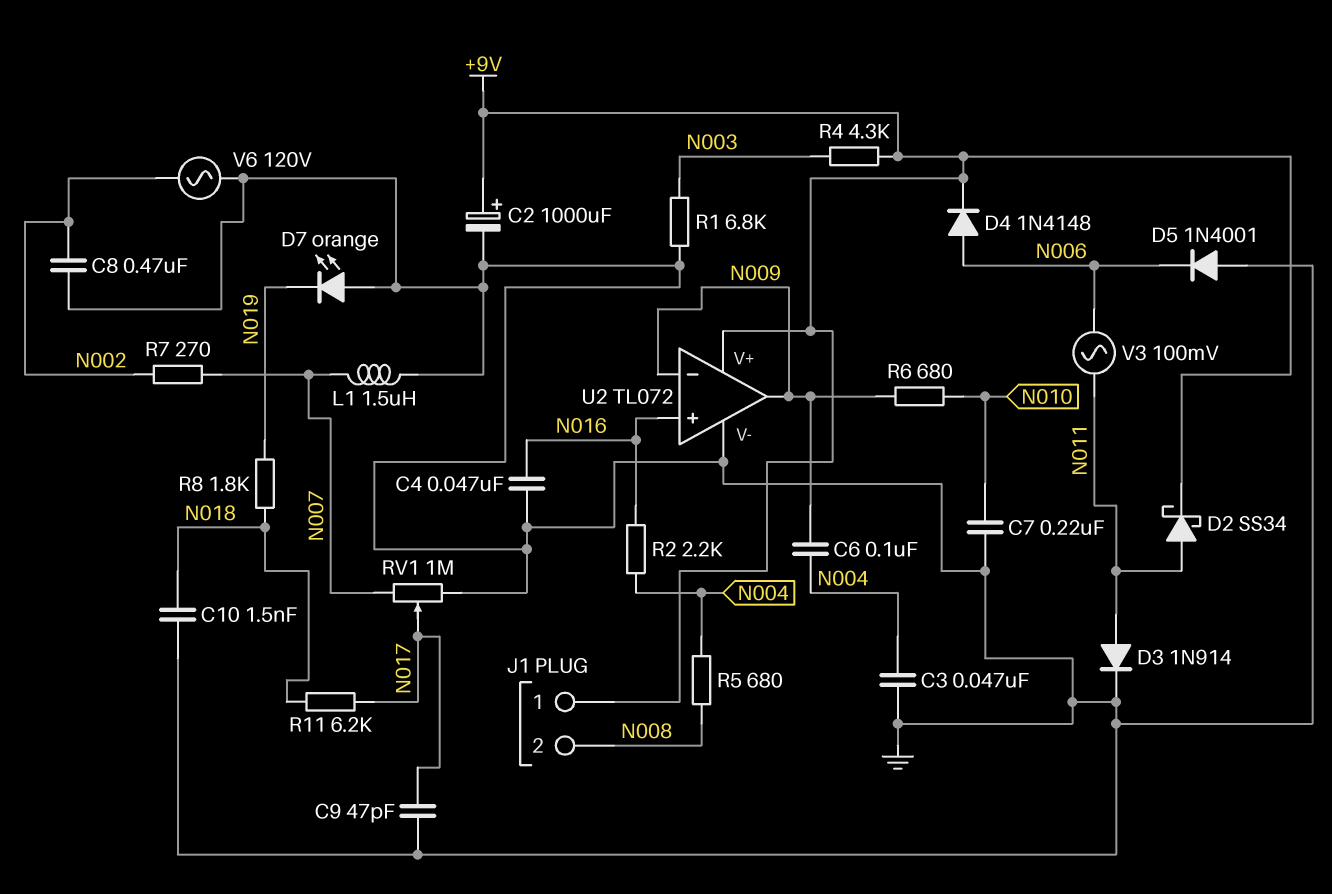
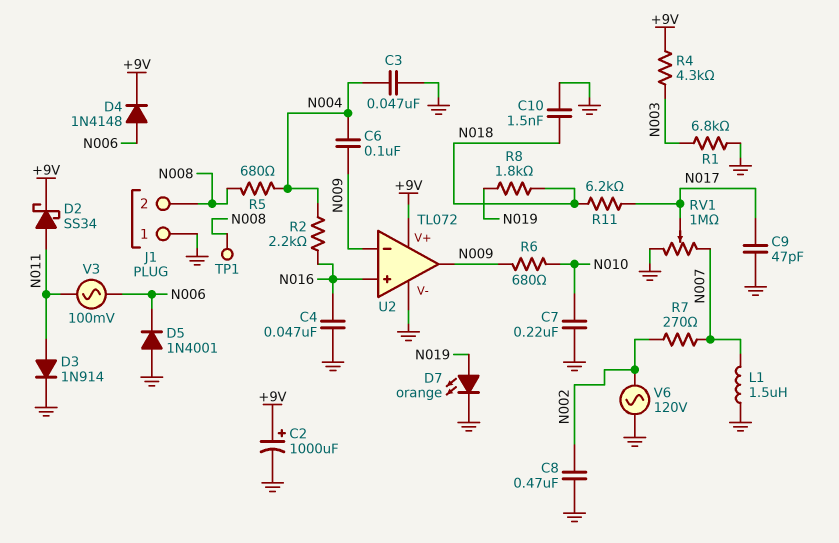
D7: LED orange (A GND, K N019) -> LED orange (A N019, K GND)
J1 pin 1: +9V -> GND
TP1: none -> test point (N008)

